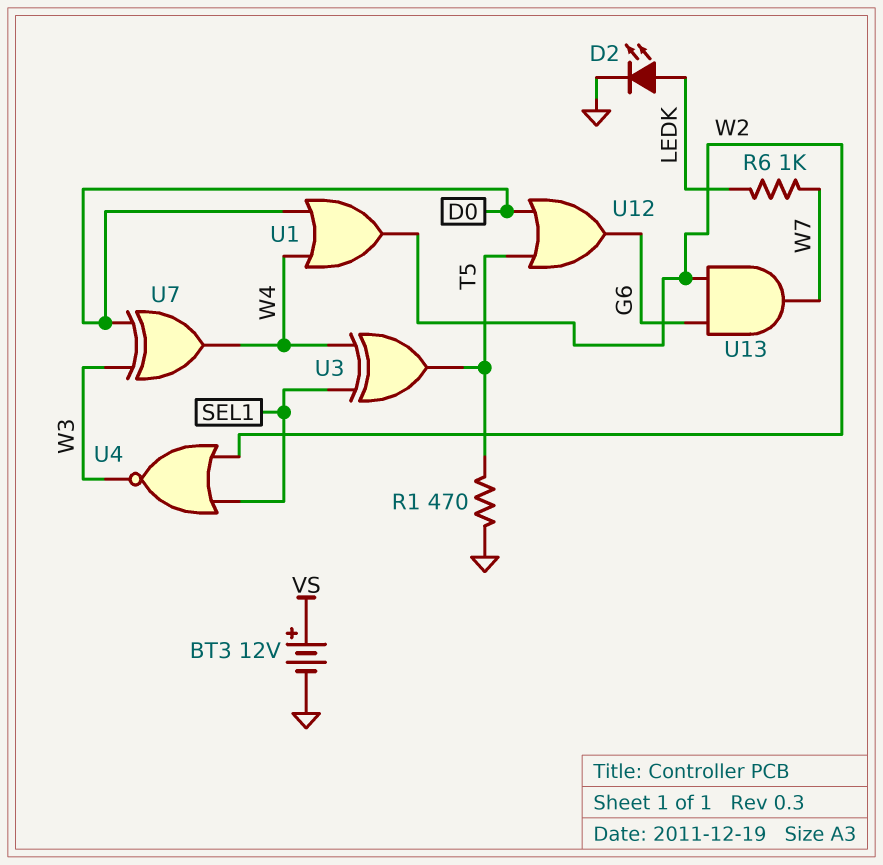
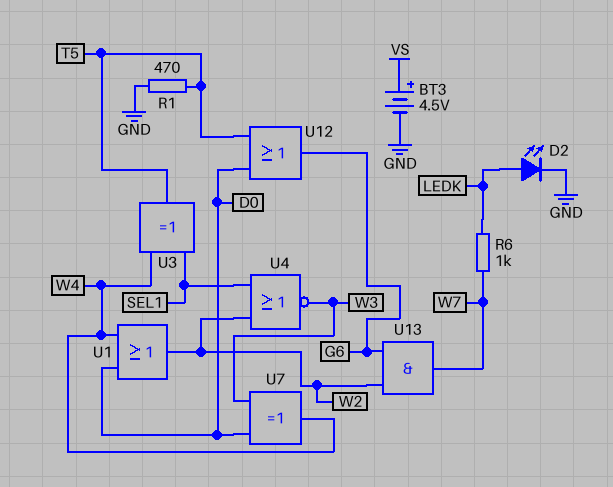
BT3: 12V (plus VS, minus GND) -> 4.5V (plus VS, minus GND)

